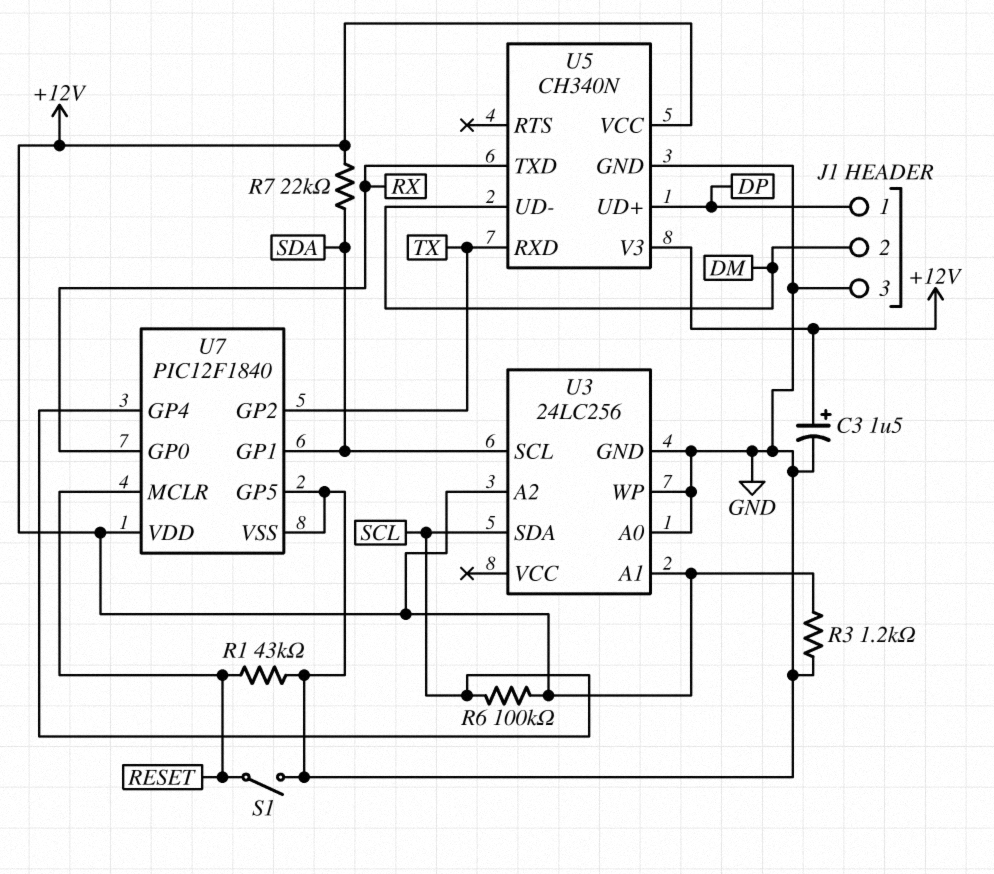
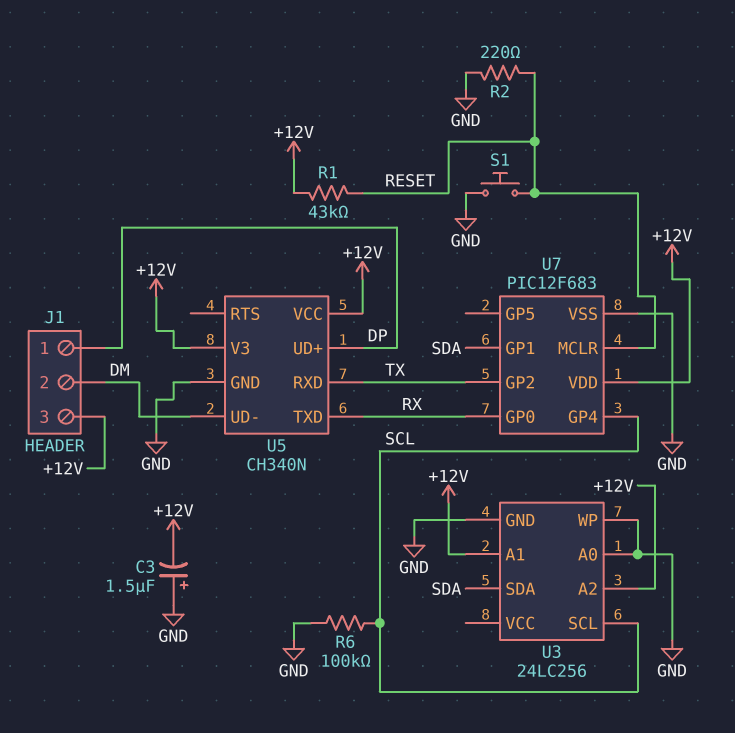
C3: 1.5uF (plus +12V, minus GND) -> 1.5uF (plus GND, minus +12V)
J1 pin 3: GND -> +12V
R1: 43k (GND, RESET) -> 43k (+12V, RESET)
R2: none -> 220 (GND, RESET)
R3: 1.2k (+12V, GND) -> none
R6: 100k (+12V, SCL) -> 100k (GND, SCL)
R7: 22k (+12V, SDA) -> none
S1: switch (GND, RESET) -> button (GND, RESET)
U3 pin SCL: SDA -> SCL
U3 pin SDA: SCL -> SDA
U7: PIC12F1840 -> PIC12F683
U7 pin GP5: GND -> none

